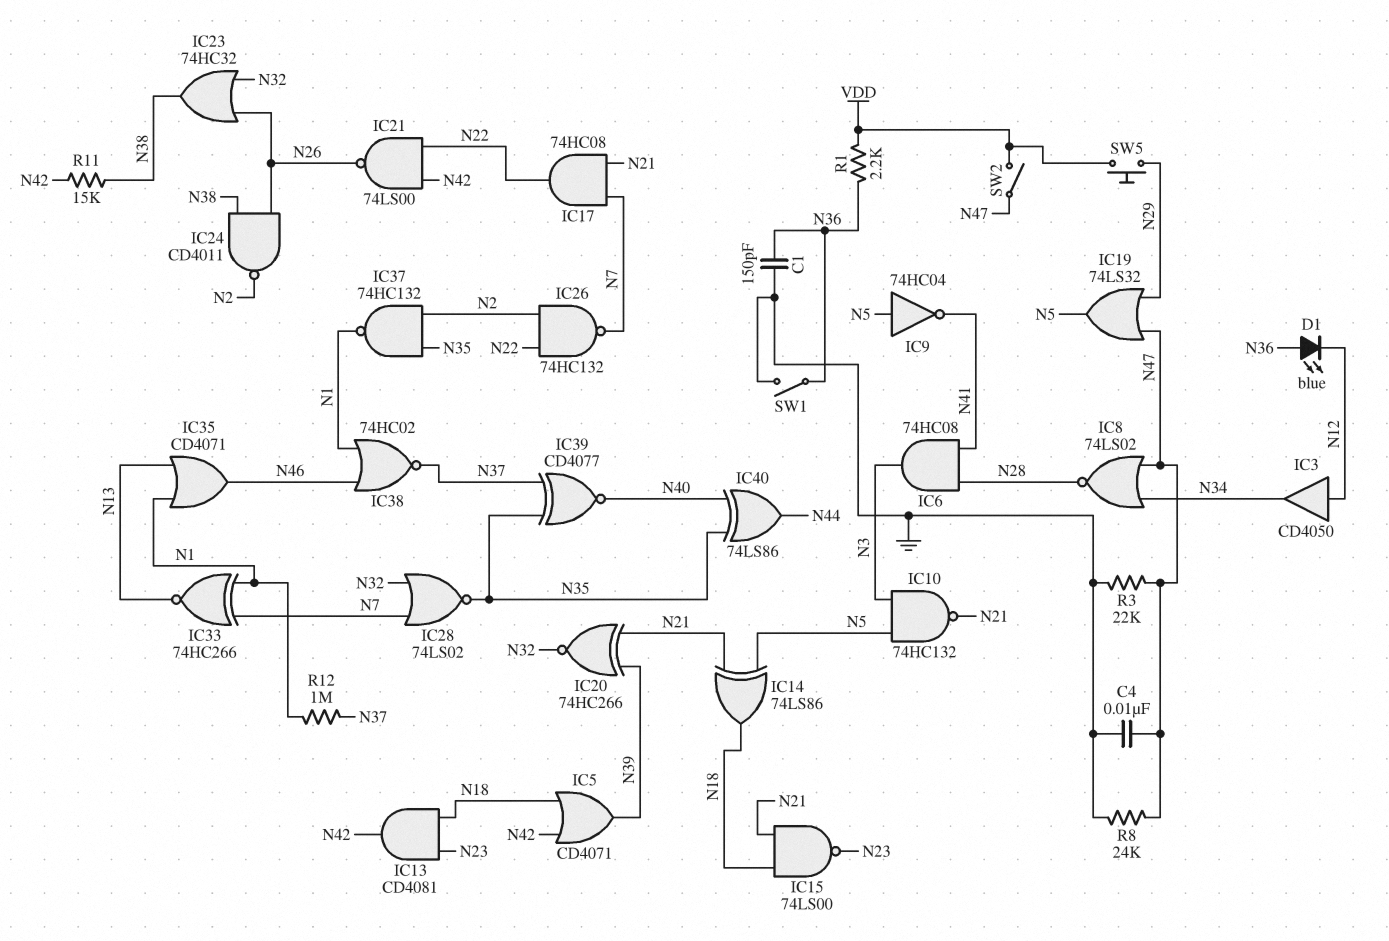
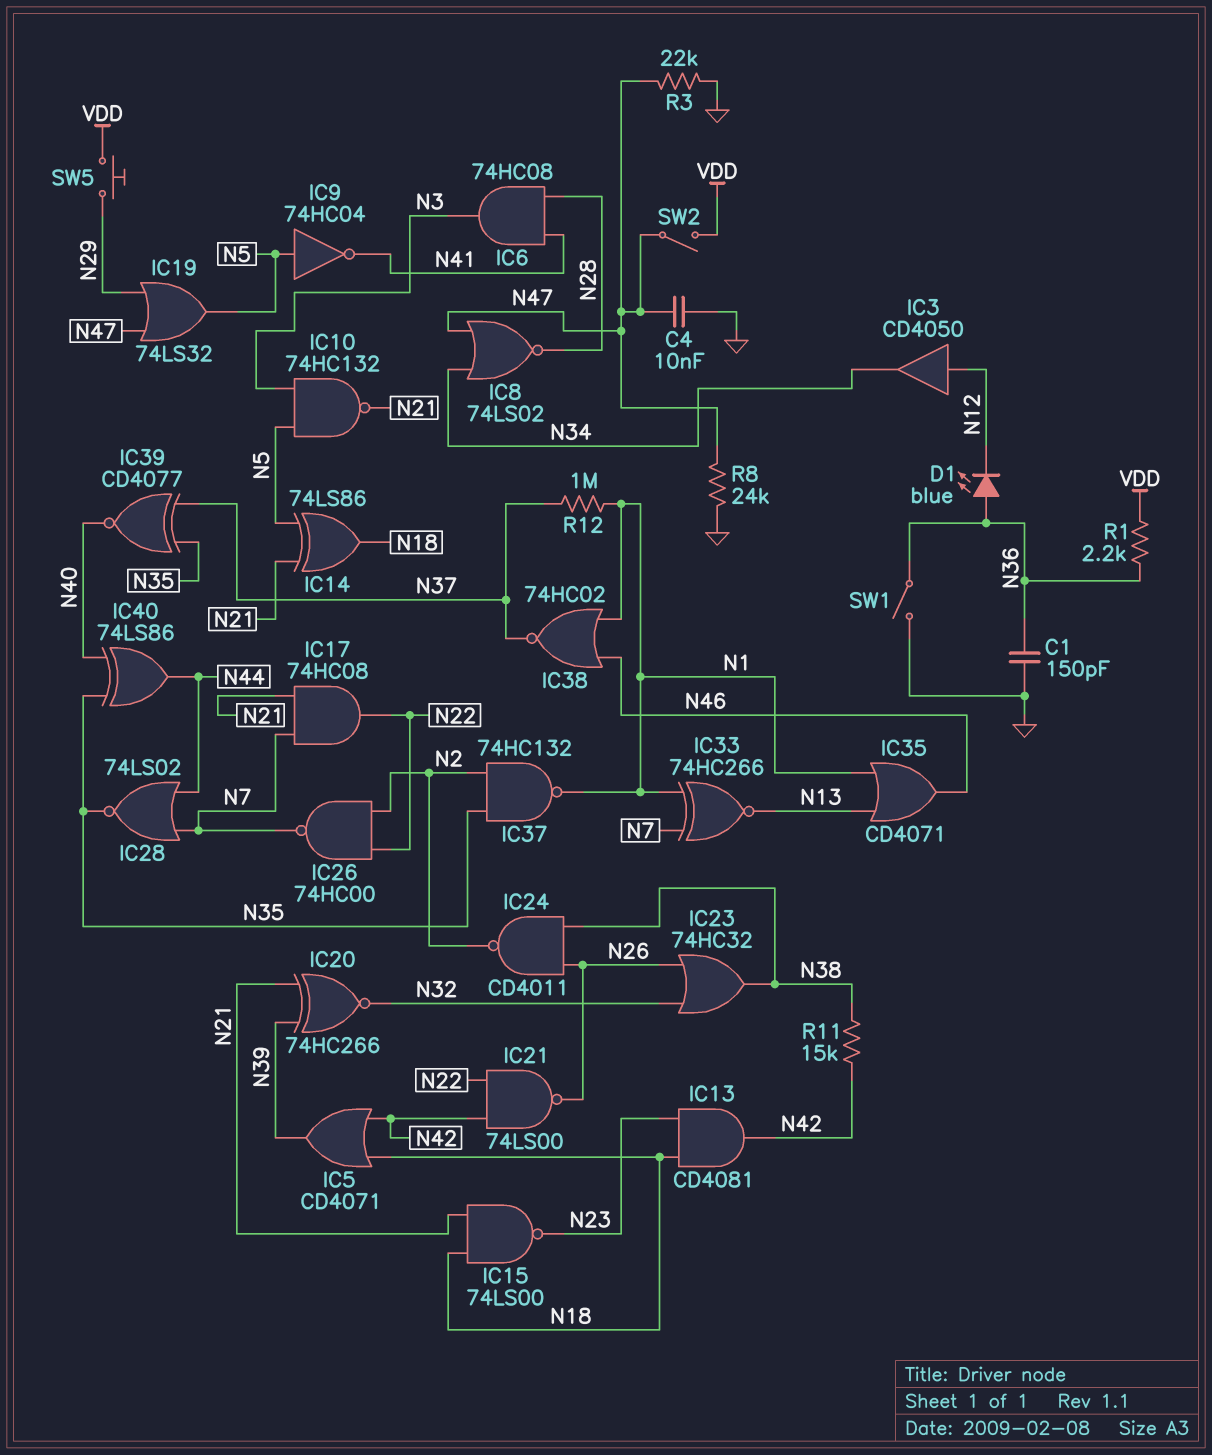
IC26: NAND 74HC132 (in N2, in N22, out N7) -> NAND 74HC00 (in N2, in N22, out N7)
IC28: NOR 74LS02 (in N7, in N32, out N35) -> NOR 74LS02 (in N7, in N44, out N35)

